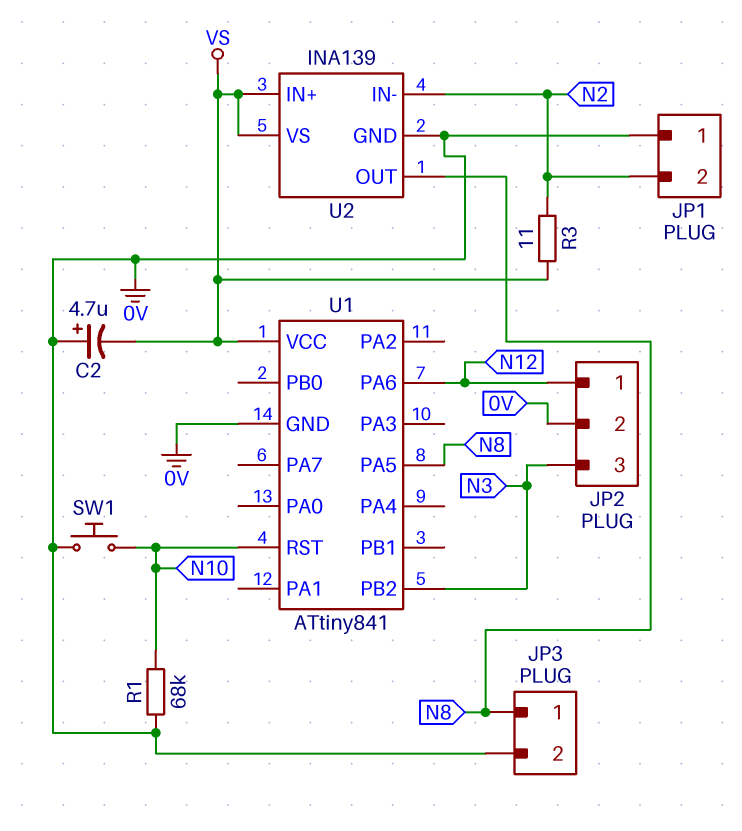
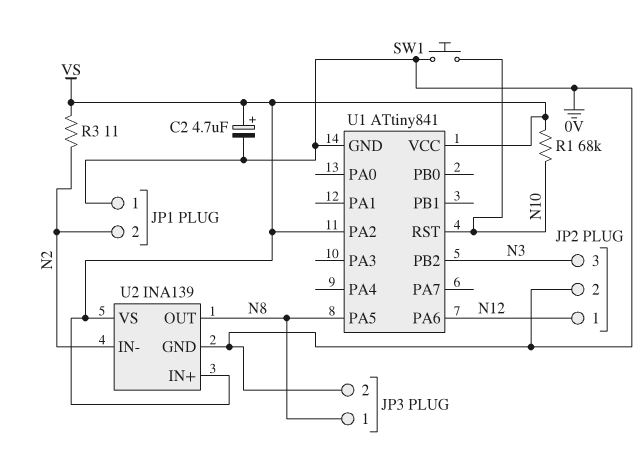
C2: 4.7uF (plus 0V, minus VS) -> 4.7uF (plus VS, minus 0V)
R1: 68k (0V, N10) -> 68k (N10, VS)
U1 pin PA2: none -> VS

